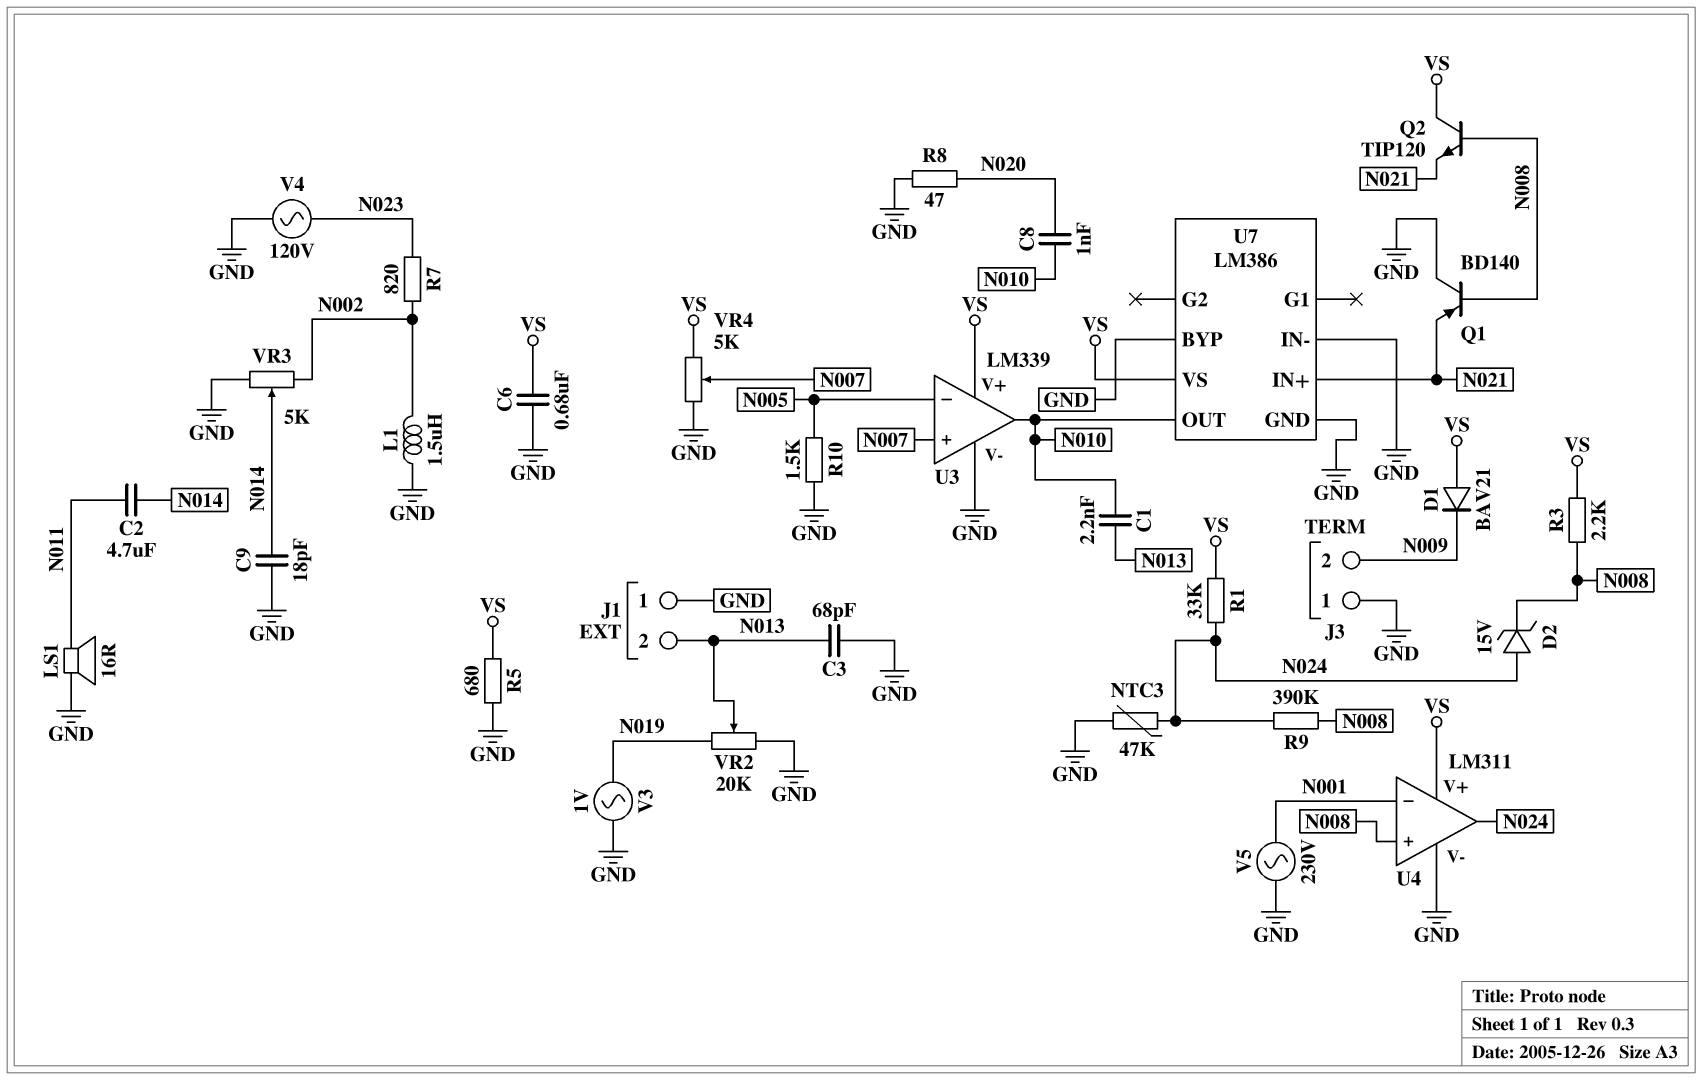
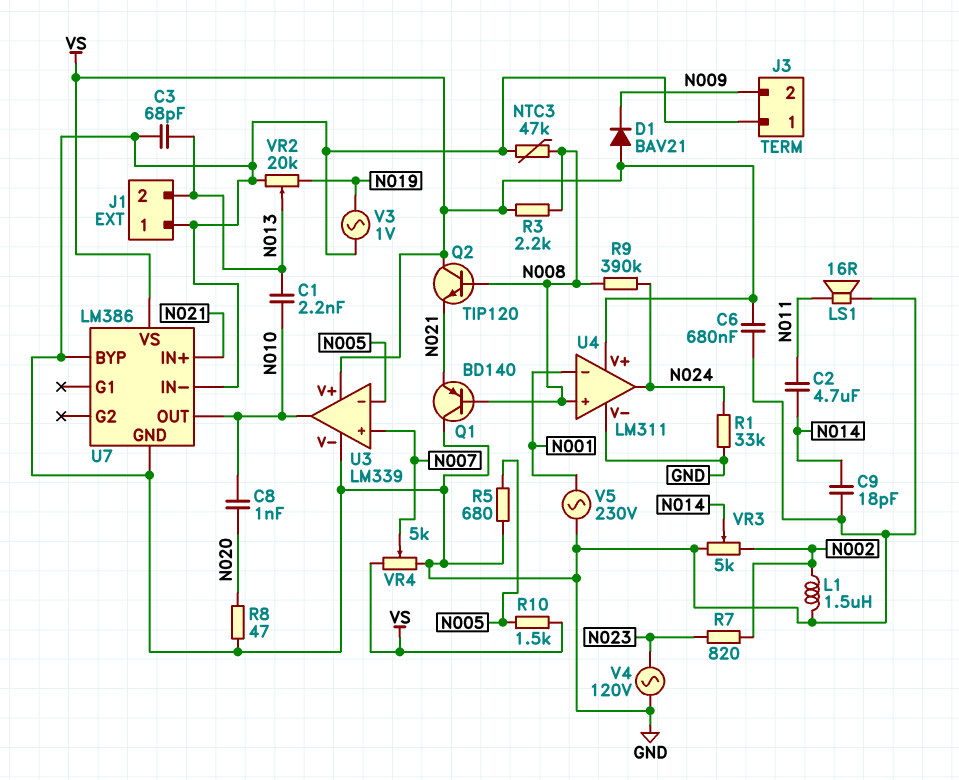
D2: zener 15V (A N024, K N008) -> none
NTC3: 47k (GND, N024) -> 47k (GND, N008)
R1: 33k (N024, VS) -> 33k (GND, N024)
R5: 680 (GND, VS) -> 680 (GND, N005)
R10: 1.5k (GND, N005) -> 1.5k (N005, VS)

